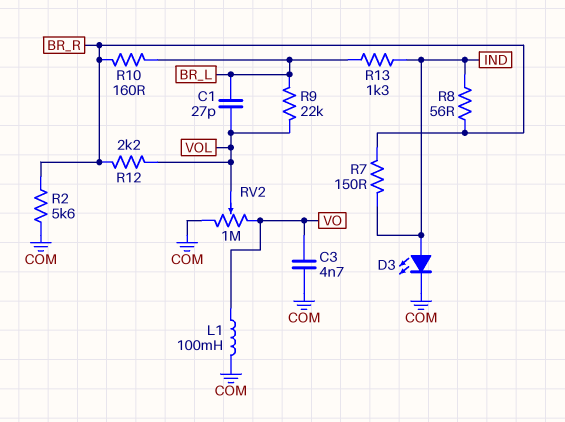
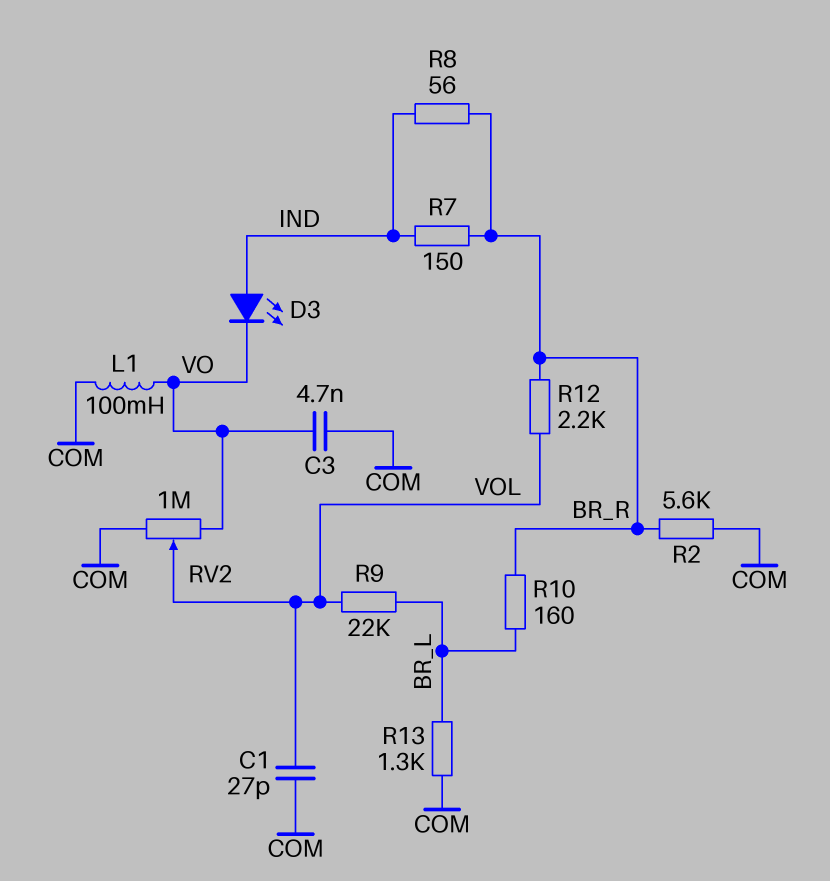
C1: 27pF (BR_L, VOL) -> 27pF (COM, VOL)
D3: LED (A IND, K COM) -> LED (A IND, K VO)
R13: 1.3k (BR_L, IND) -> 1.3k (BR_L, COM)

